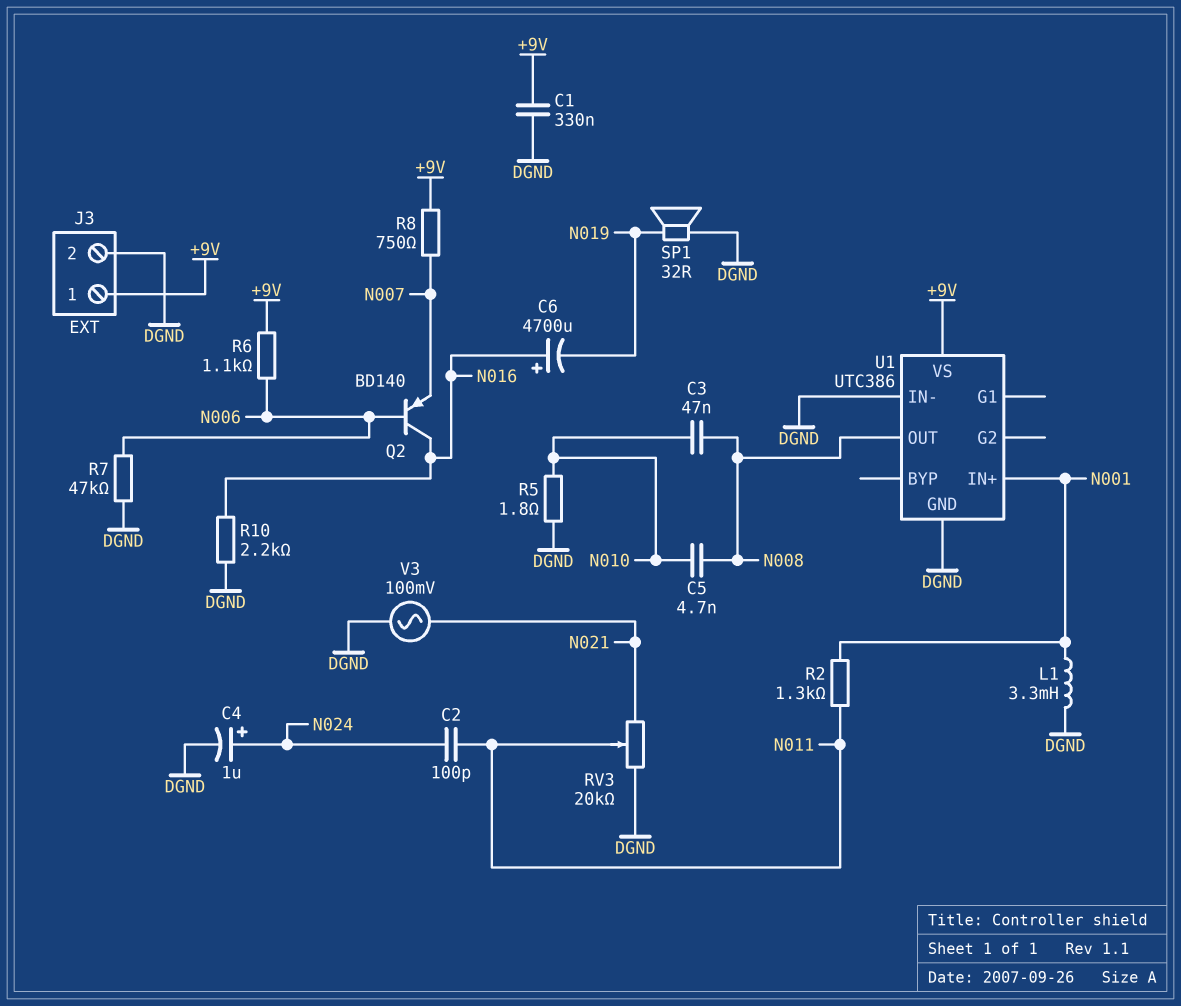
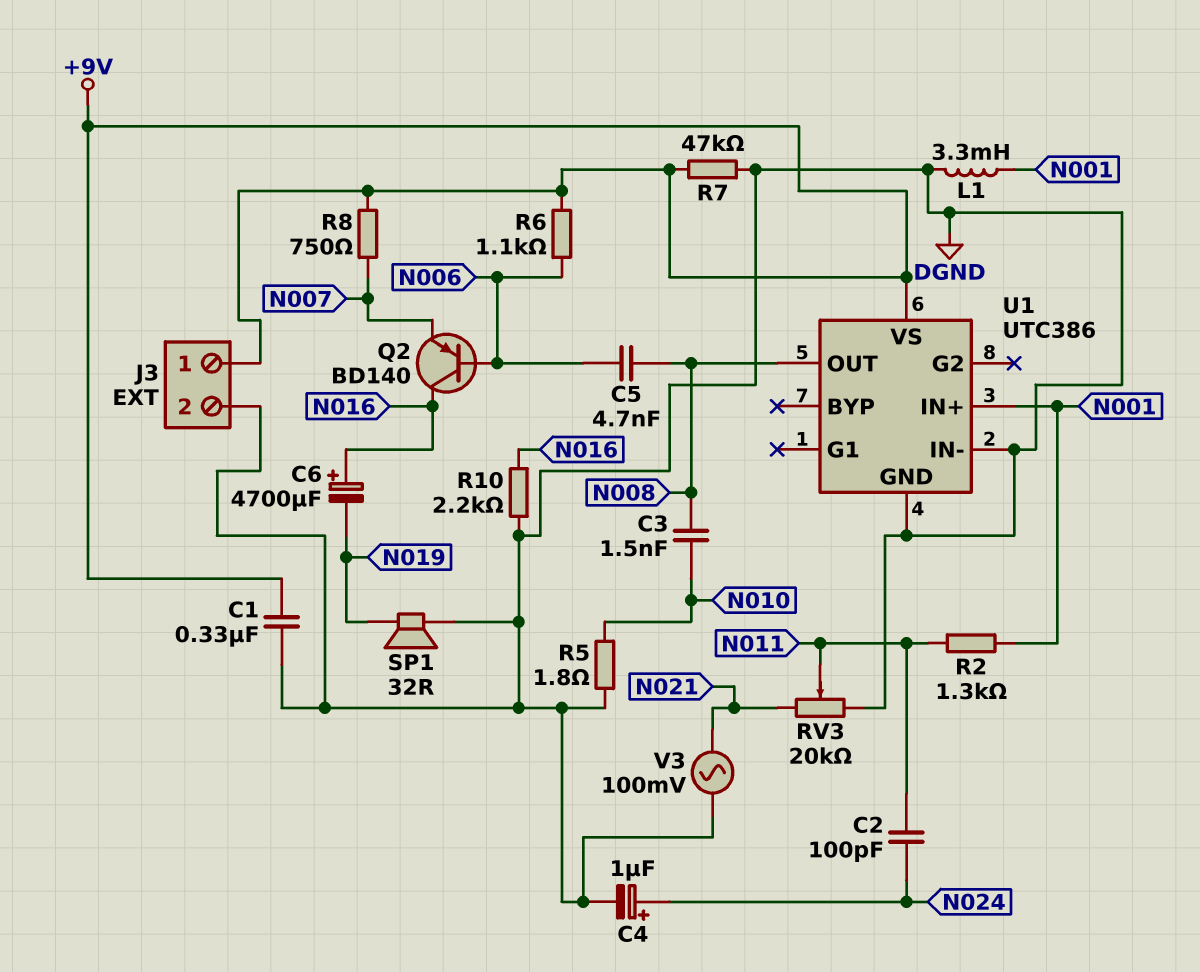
C3: 47nF (N008, N010) -> 1.5nF (N008, N010)
C5: 4.7nF (N008, N010) -> 4.7nF (N006, N008)
R7: 47k (DGND, N006) -> 47k (+9V, DGND)

